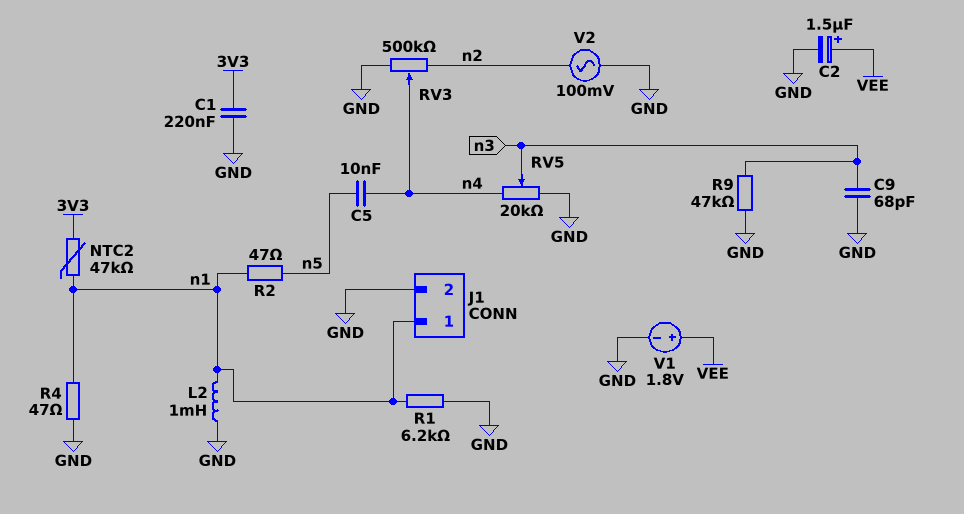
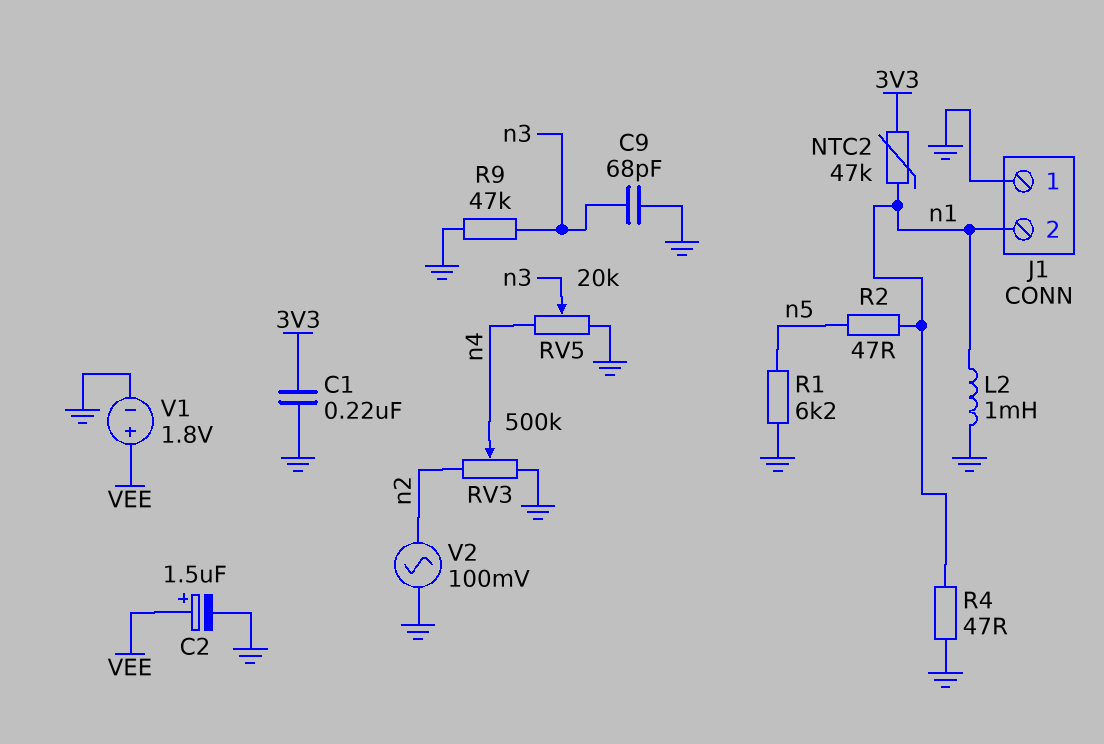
C5: 10nF (n4, n5) -> none
J1 pin 1: n1 -> GND
J1 pin 2: GND -> n1
R1: 6.2k (GND, n1) -> 6.2k (GND, n5)

